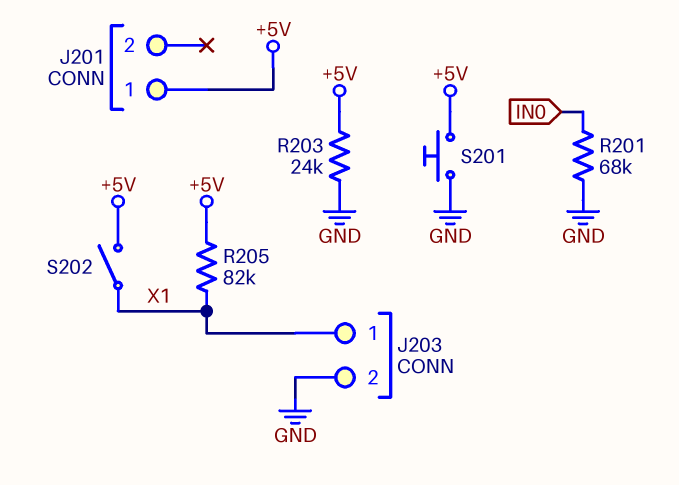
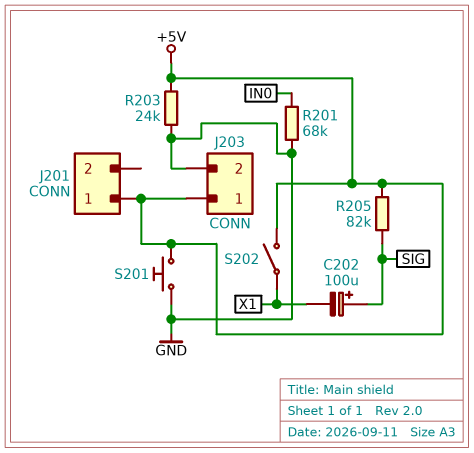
C202: none -> 100uF (plus SIG, minus X1)
J203 pin 1: X1 -> +5V
R205: 82k (+5V, X1) -> 82k (+5V, SIG)

